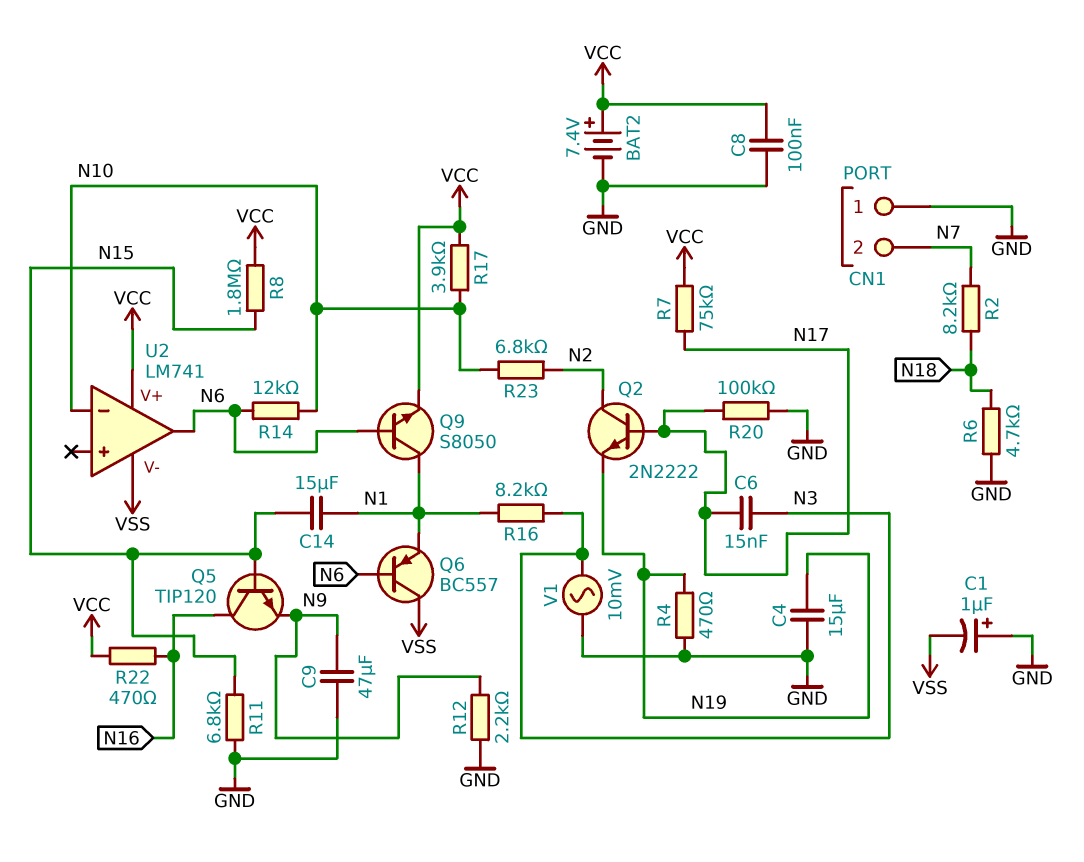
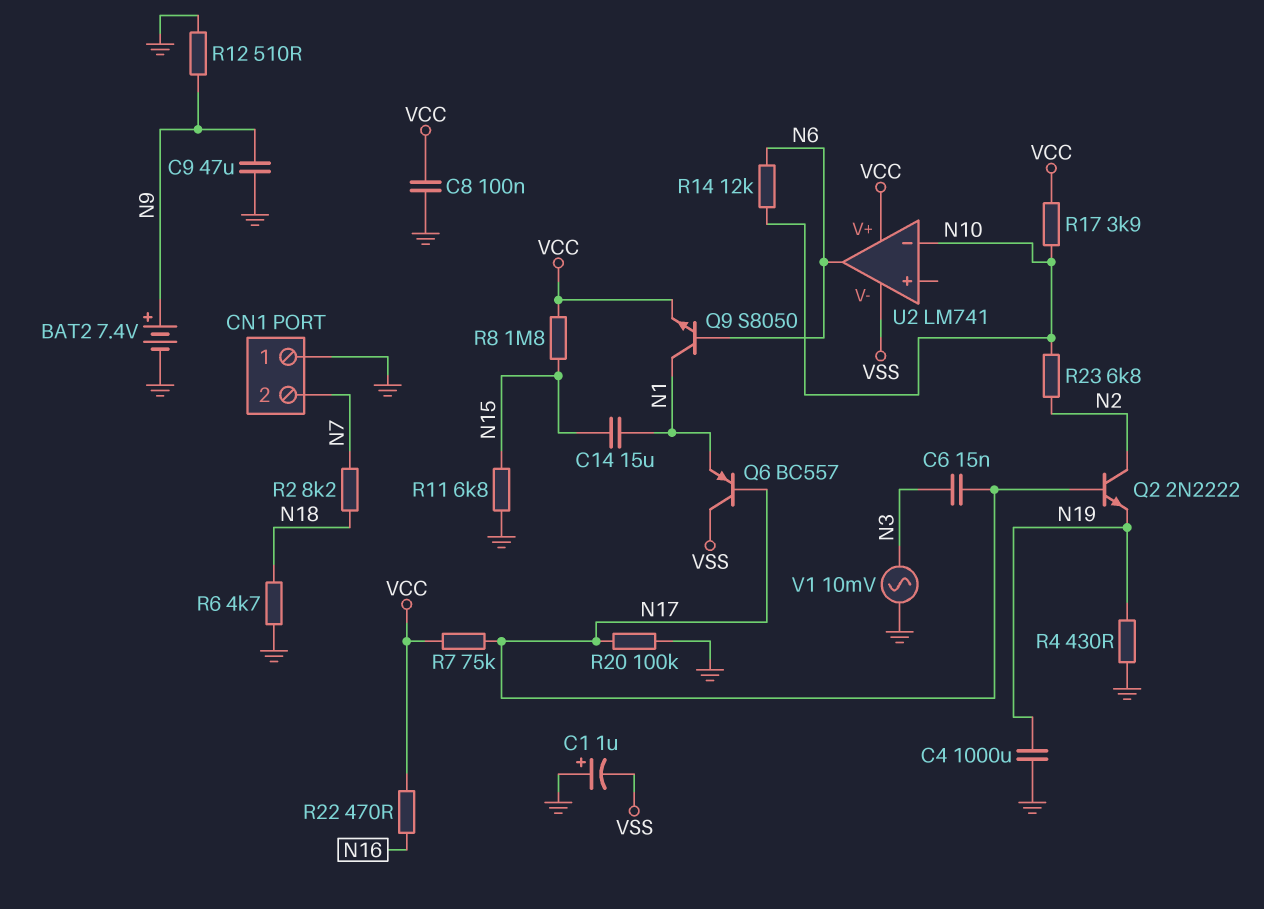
BAT2: 7.4V (plus VCC, minus GND) -> 7.4V (plus N9, minus GND)
C4: 15uF (GND, N19) -> 1000uF (GND, N19)
Q5: NPN TIP120 (B N15, C N16, E N9) -> none
Q6: PNP BC557 (B N6, C VSS, E N1) -> PNP BC557 (B N17, C VSS, E N1)
R4: 470 (GND, N19) -> 430 (GND, N19)
R12: 2.2k (GND, N9) -> 510 (GND, N9)
R16: 8.2k (N1, N3) -> none

